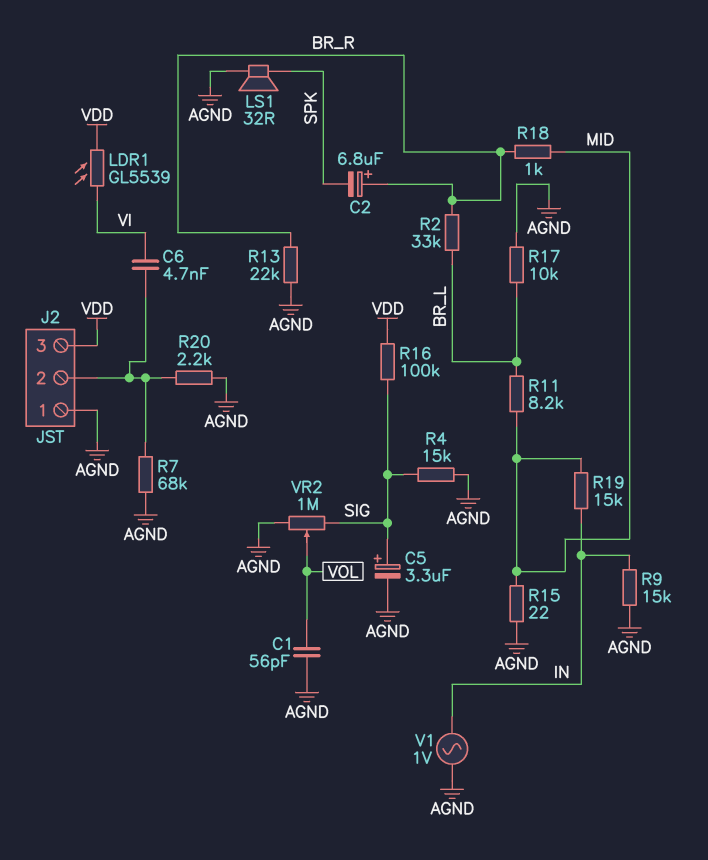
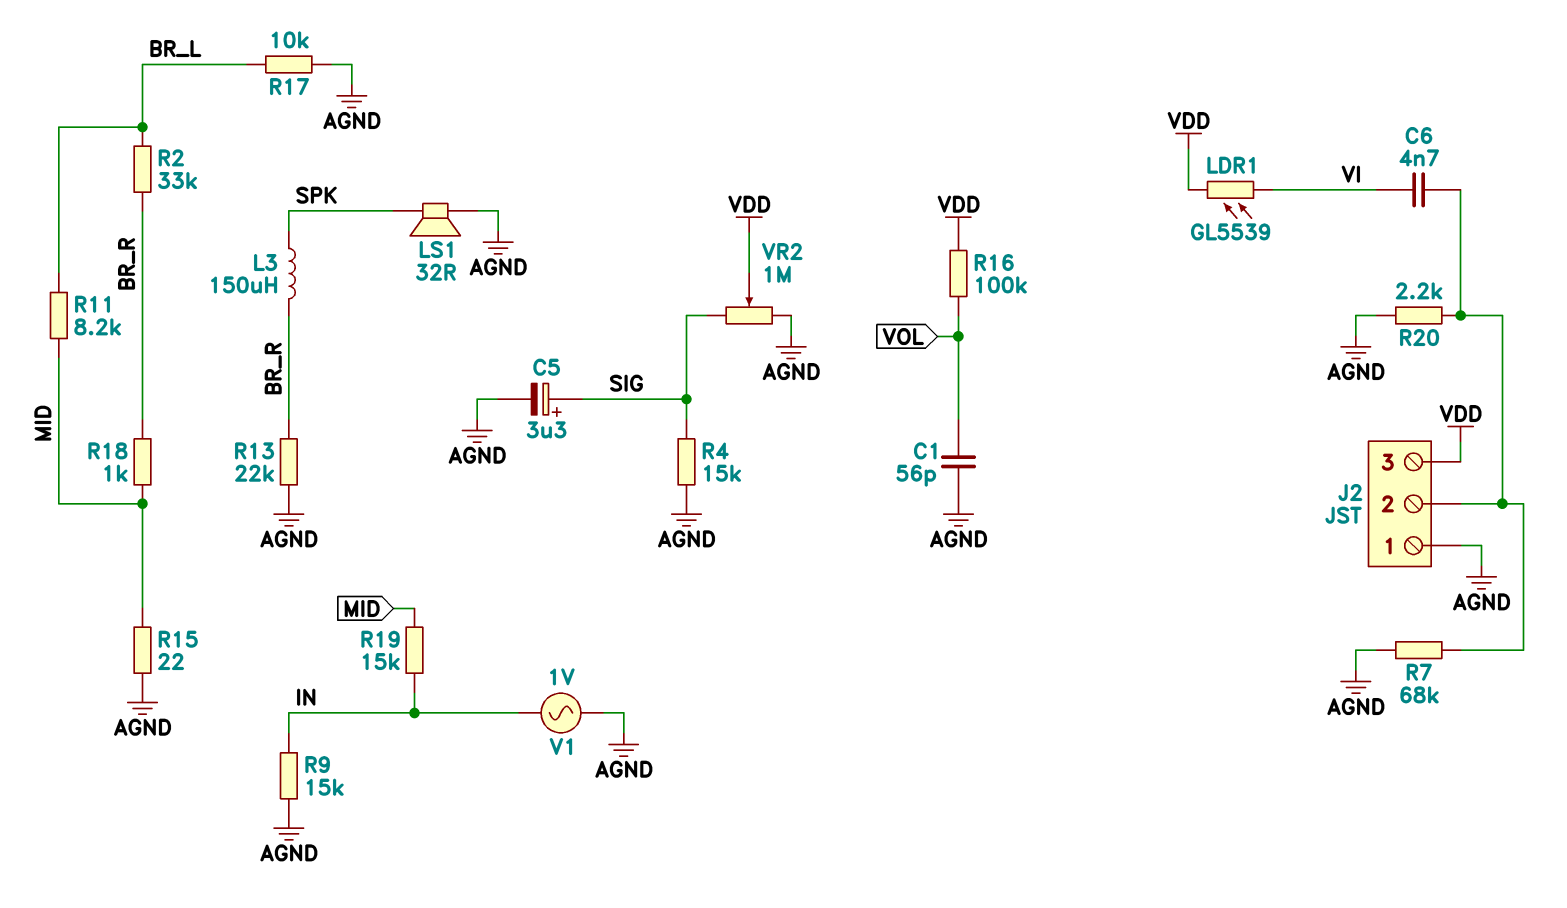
C2: 6.8uF (plus BR_R, minus SPK) -> none
L3: none -> 150uH (BR_R, SPK)
R16: 100k (SIG, VDD) -> 100k (VDD, VOL)
VR2: 1M (AGND, SIG, wiper VOL) -> 1M (AGND, SIG, wiper VDD)

